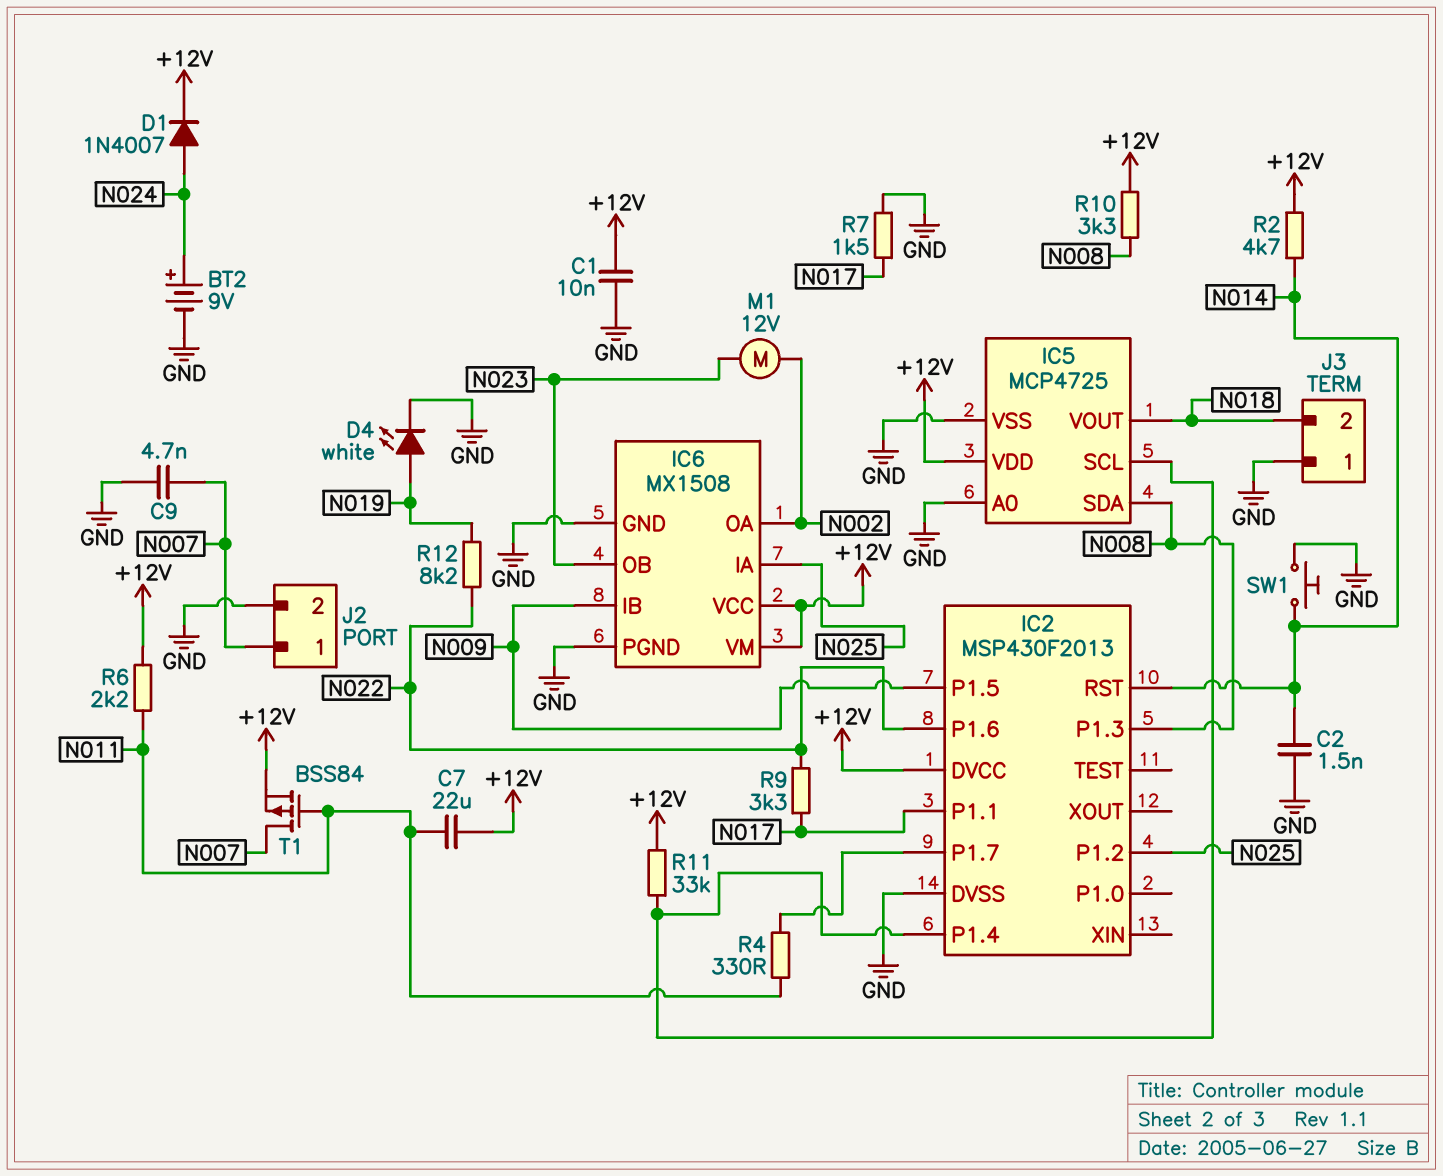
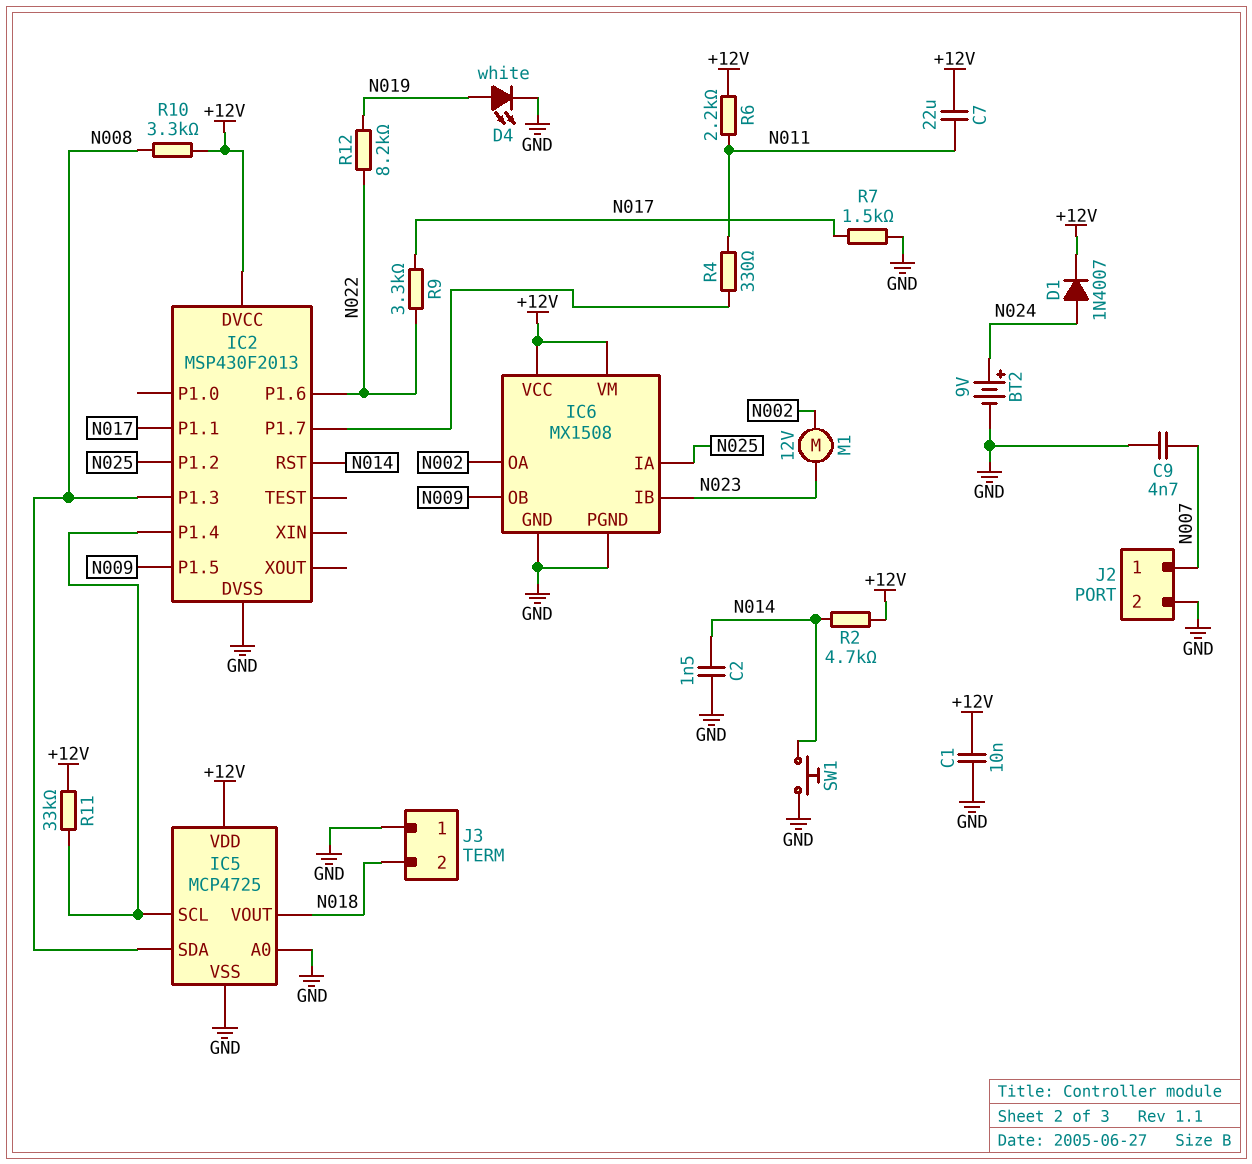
IC6 pin IB: N009 -> N023
IC6 pin OB: N023 -> N009
T1: PMOS BSS84 (G N011, D N007, S +12V) -> none

